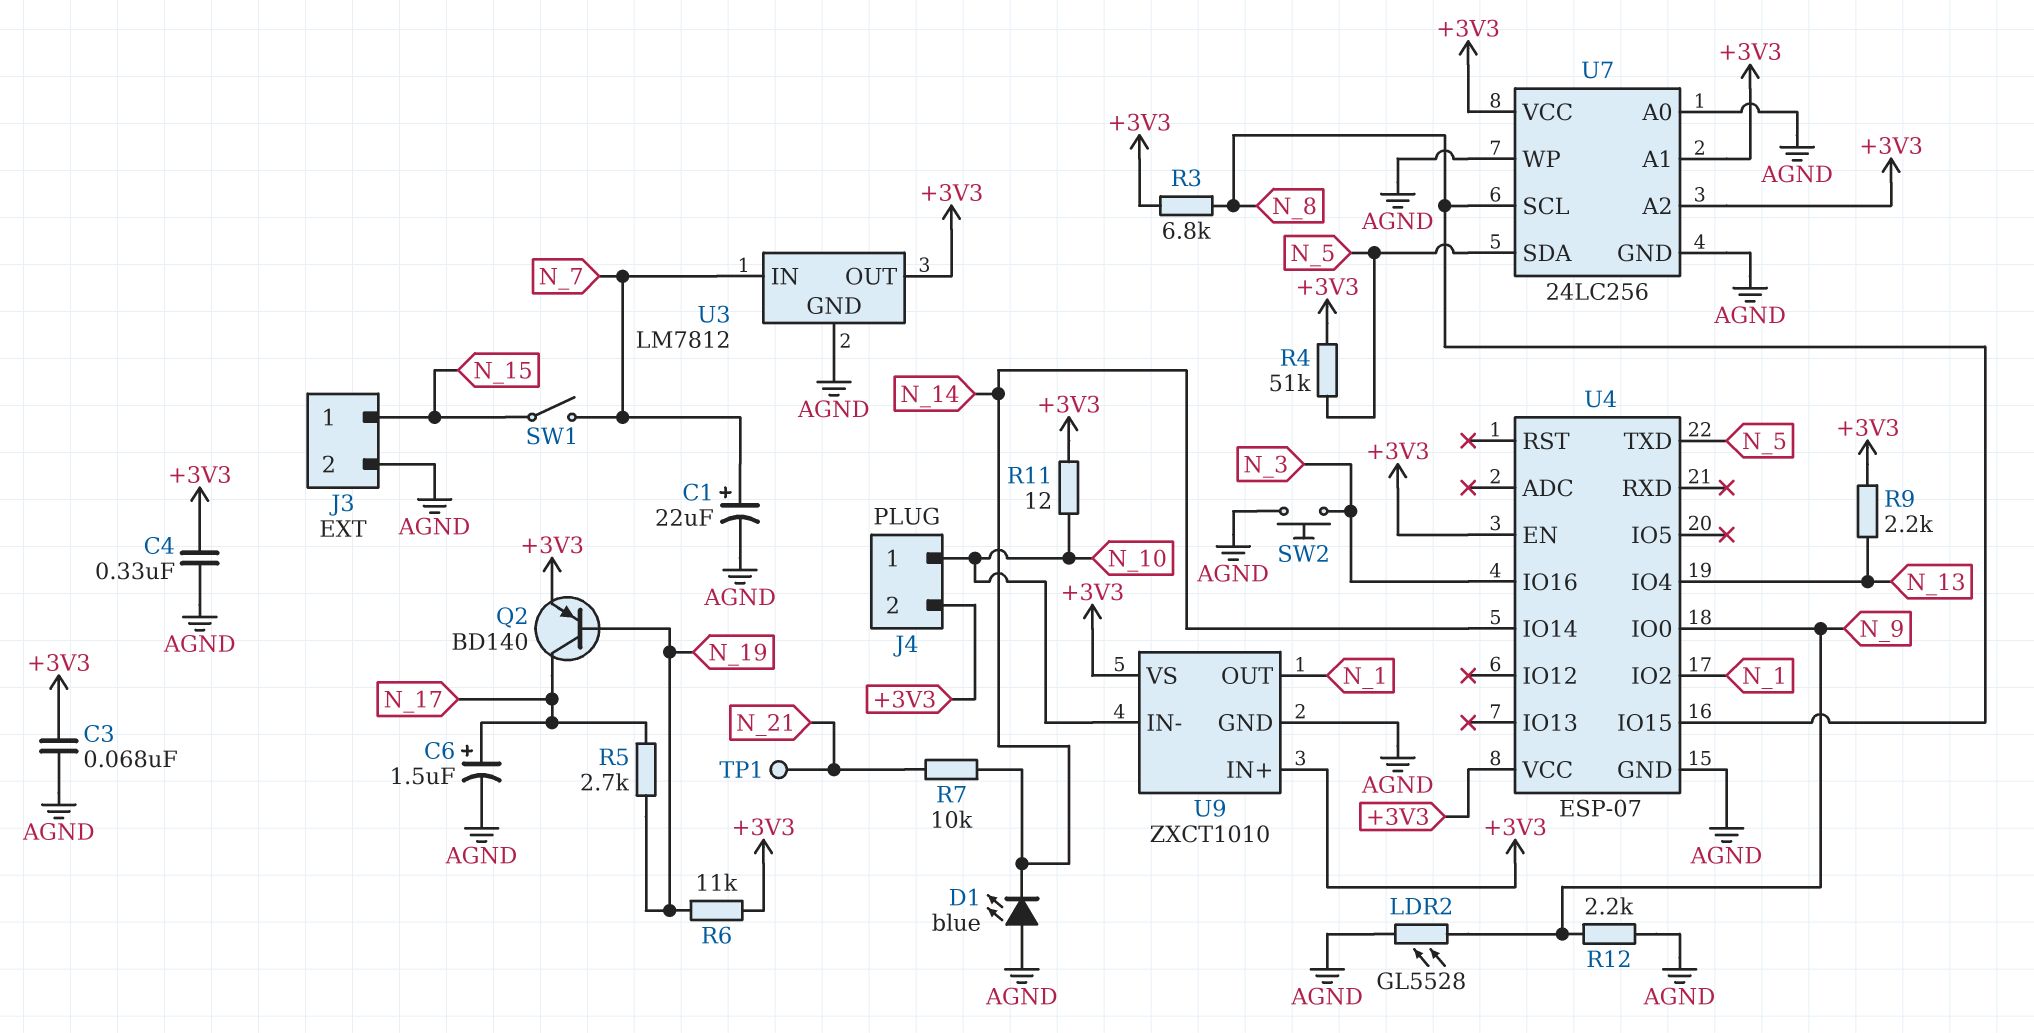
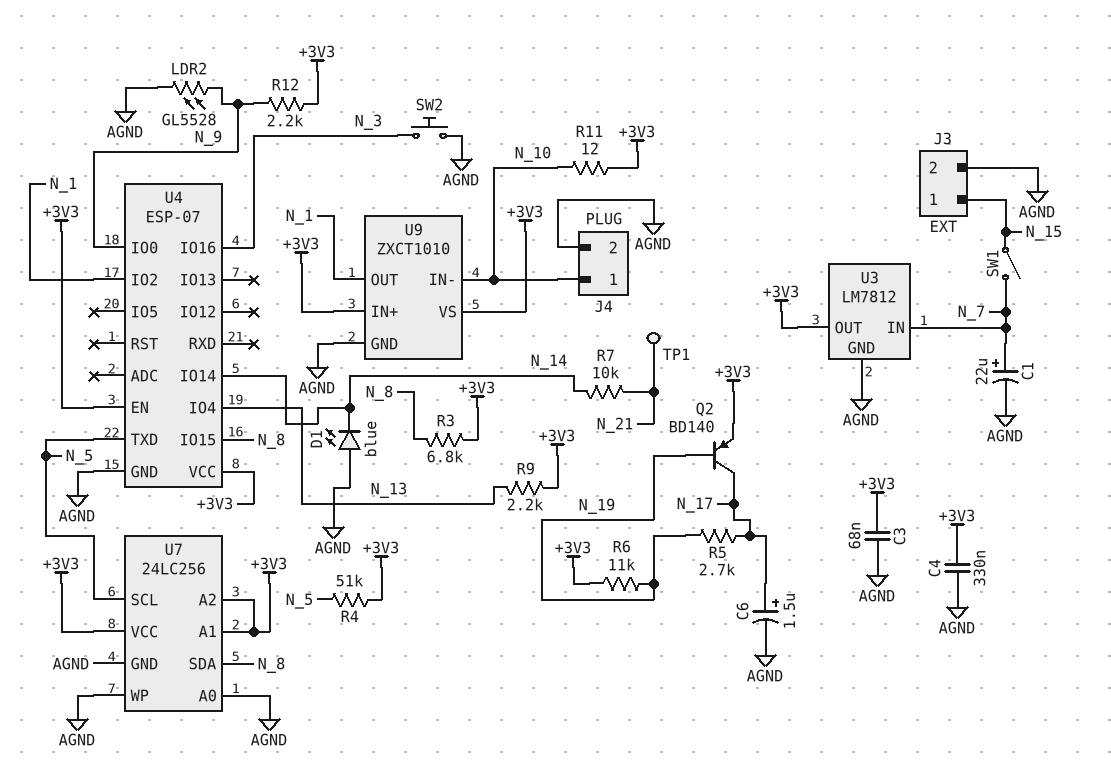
J4 pin 2: +3V3 -> AGND
R12: 2.2k (AGND, N_9) -> 2.2k (+3V3, N_9)
U7 pin SCL: N_8 -> N_5
U7 pin SDA: N_5 -> N_8

